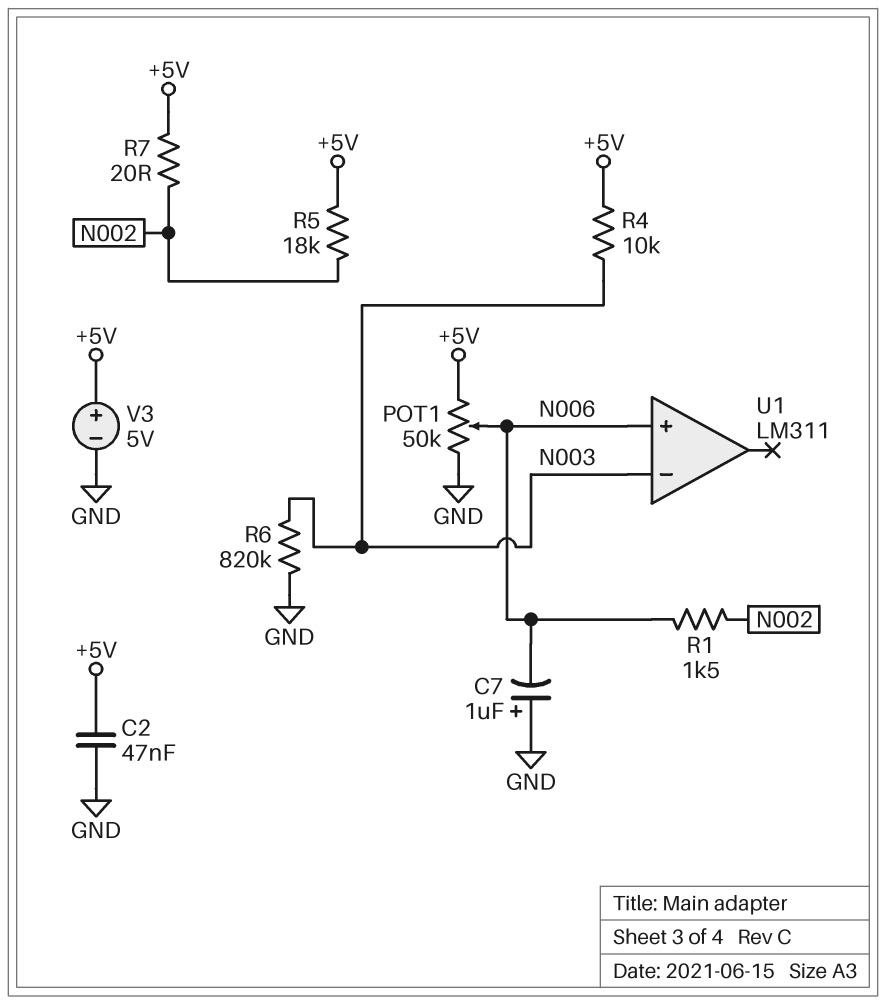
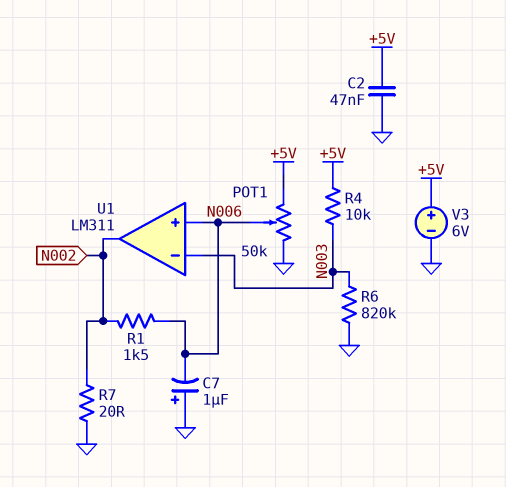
R5: 18k (+5V, N002) -> none
R7: 20 (+5V, N002) -> 20 (GND, N002)
U1 pin out: none -> N002
V3: 5V (plus +5V, minus GND) -> 6V (plus +5V, minus GND)

